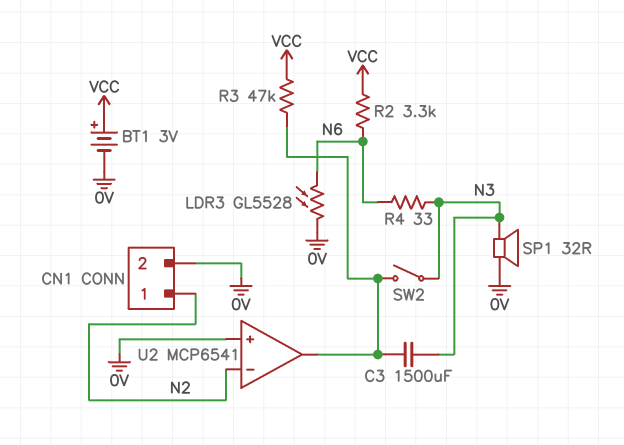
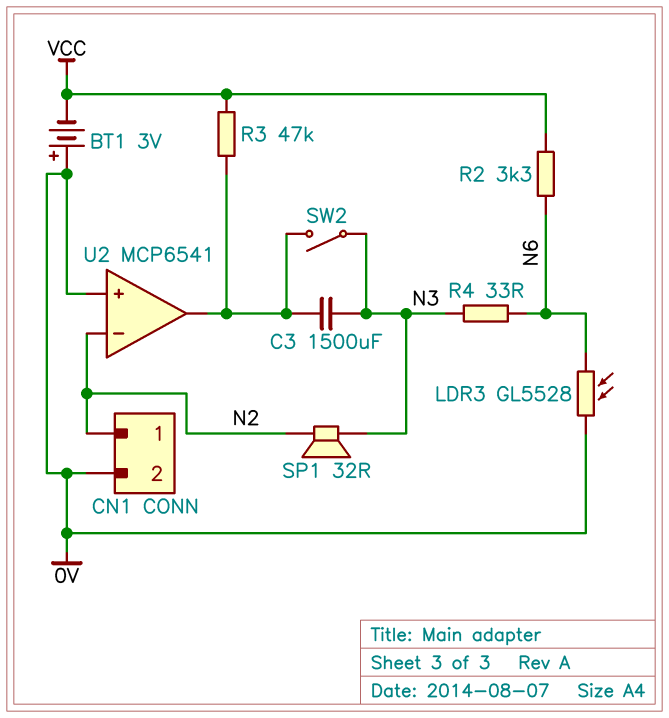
BT1: 3V (plus VCC, minus 0V) -> 3V (plus 0V, minus VCC)
SP1: speaker 32R (0V, N3) -> speaker 32R (N2, N3)

